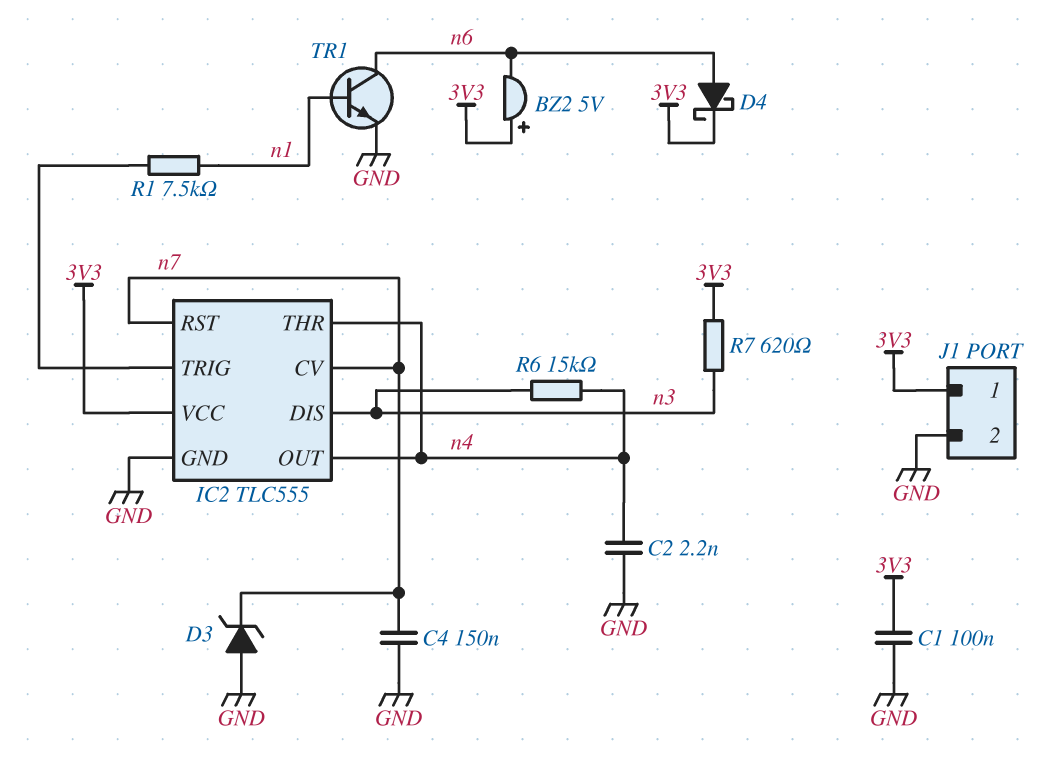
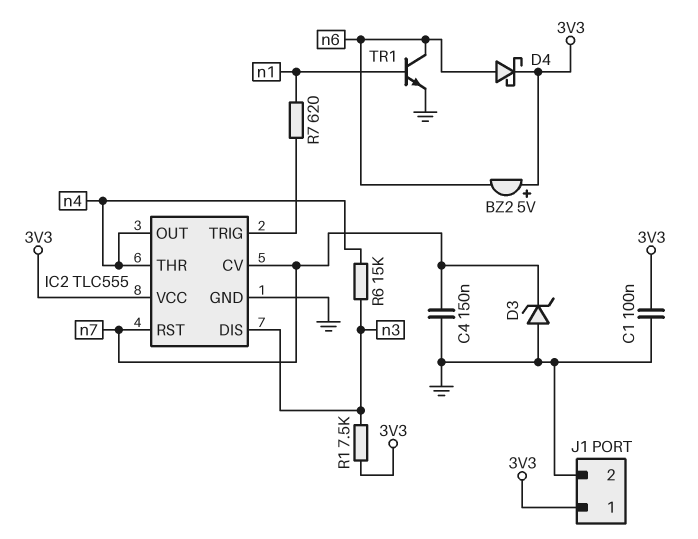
C2: 2.2nF (GND, n4) -> none
R1: 7.5k (IC2/TRIG, n1) -> 7.5k (3V3, n3)
R7: 620 (3V3, n3) -> 620 (IC2/TRIG, n1)

